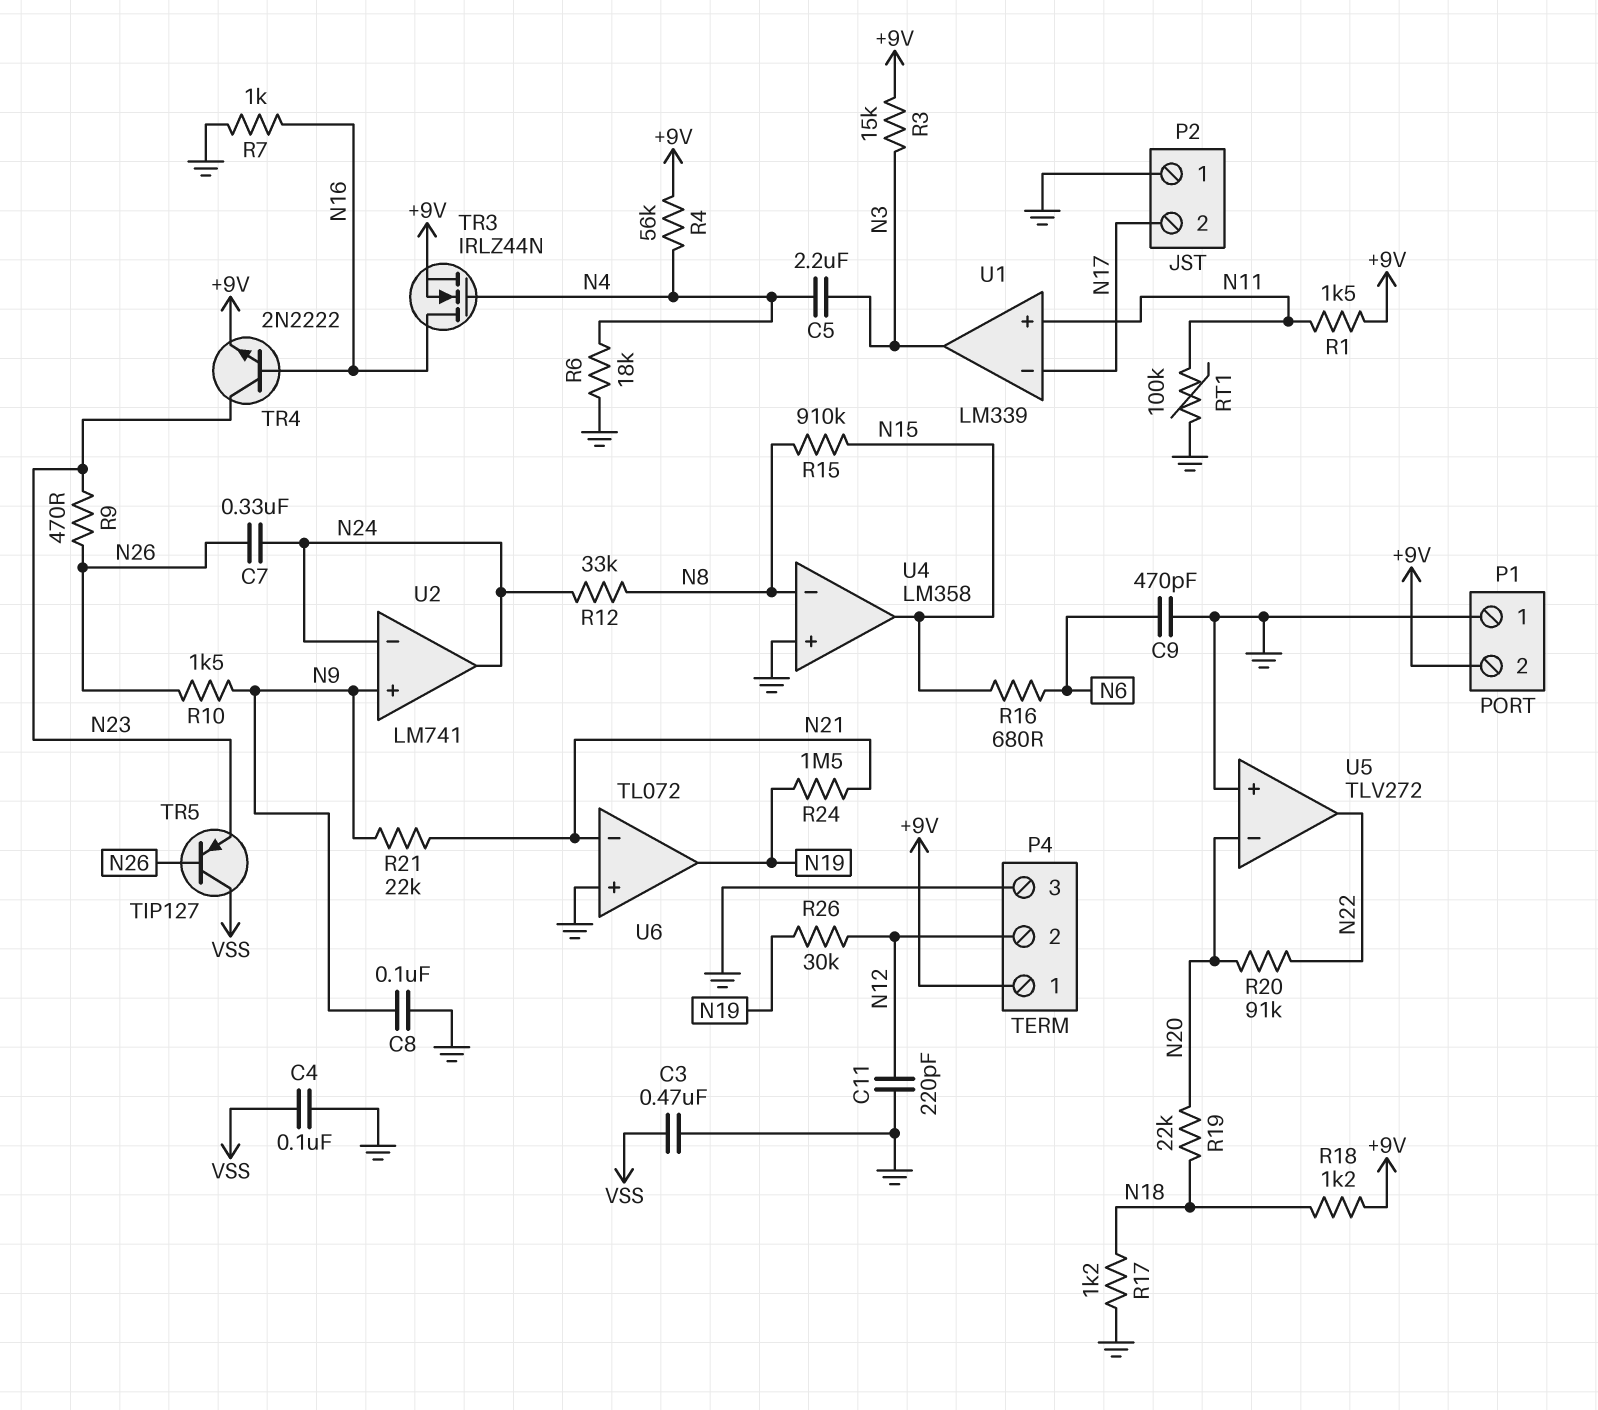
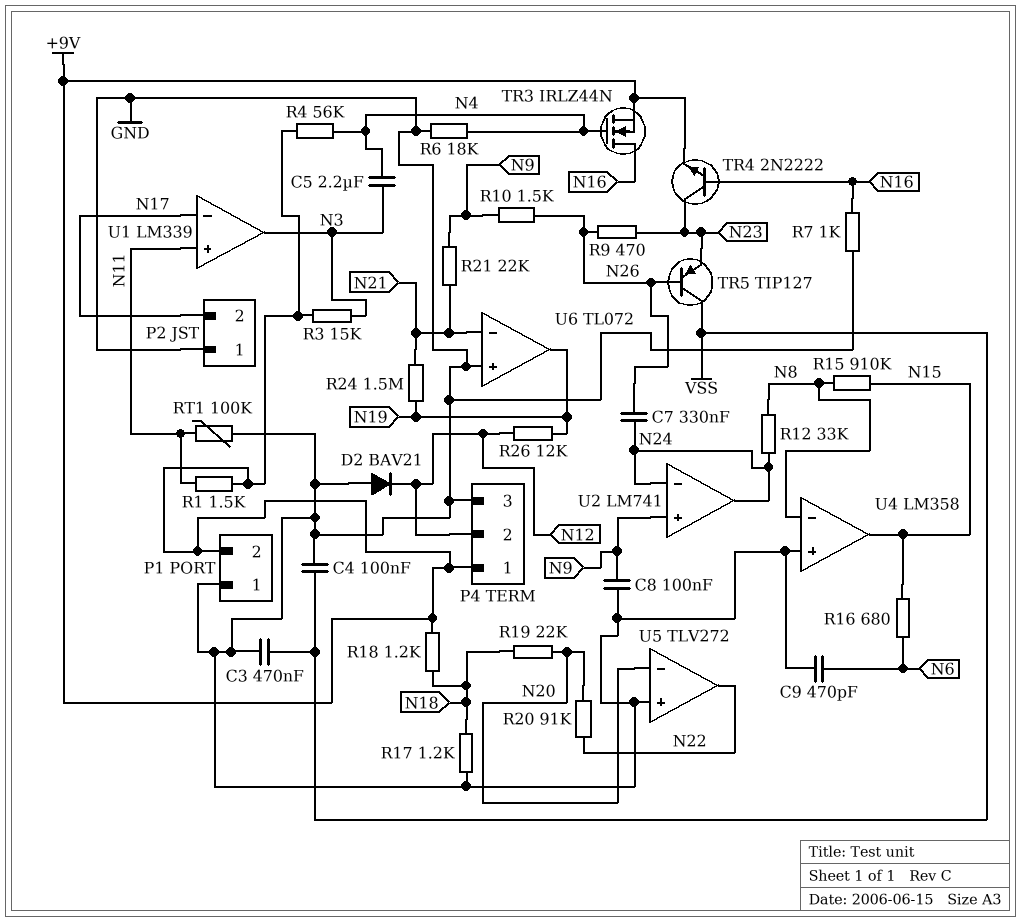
C11: 220pF (GND, N12) -> none
D2: none -> diode BAV21 (A GND, K N12)
R26: 30k (N12, N19) -> 12k (N12, N19)

